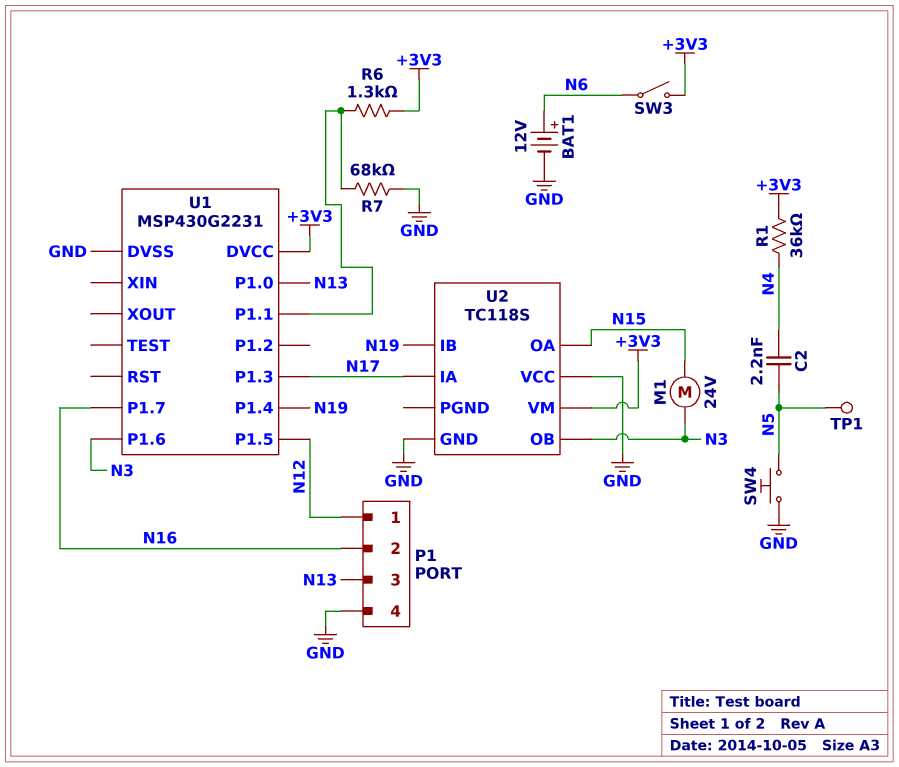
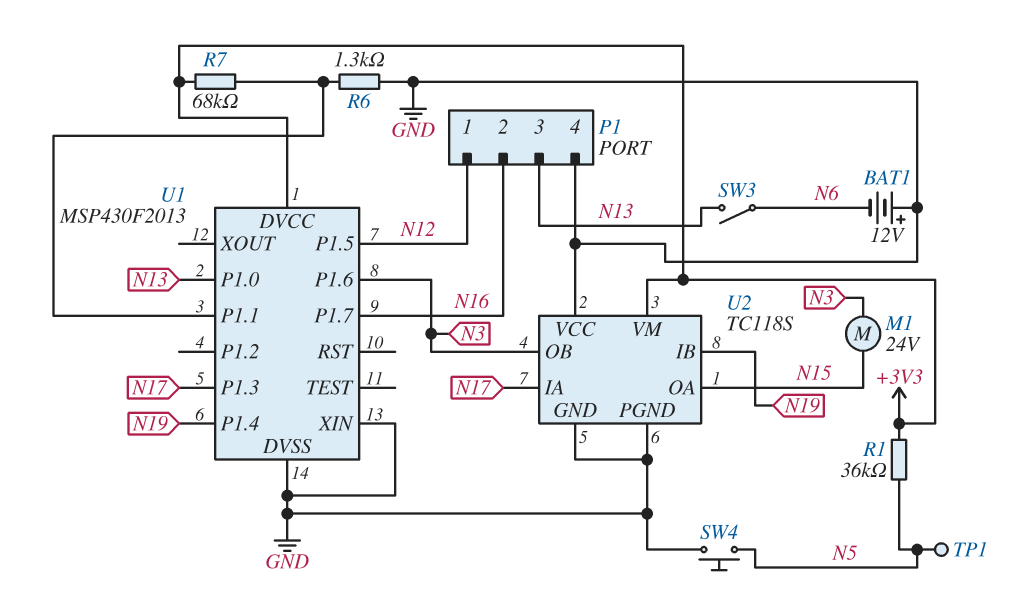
BAT1: 12V (plus N6, minus GND) -> 12V (plus GND, minus N6)
C2: 2.2nF (N4, N5) -> none
R1: 36k (+3V3, N4) -> 36k (+3V3, N5)
R6: 1.3k (+3V3, U1/P1.1) -> 1.3k (GND, U1/P1.1)
R7: 68k (GND, U1/P1.1) -> 68k (+3V3, U1/P1.1)
SW3: switch (+3V3, N6) -> switch (N6, N13)
U1: MSP430G2231 -> MSP430F2013
U1 pin XIN: none -> GND
U2 pin PGND: none -> GND

